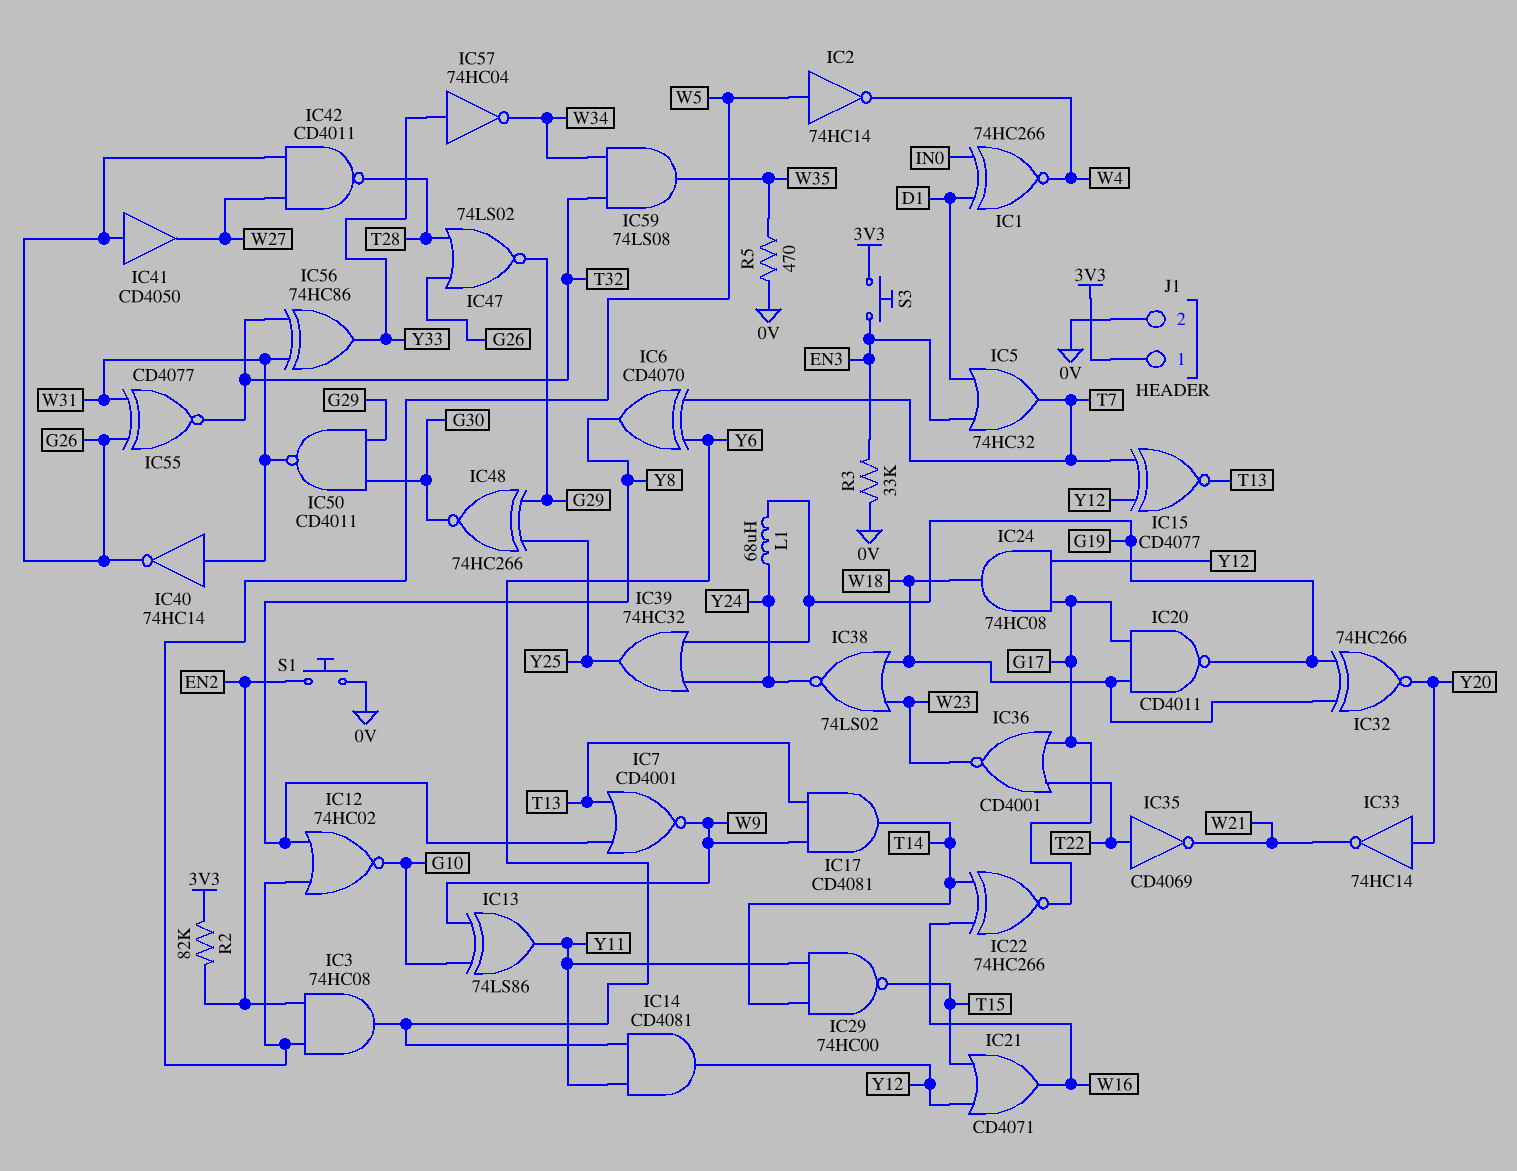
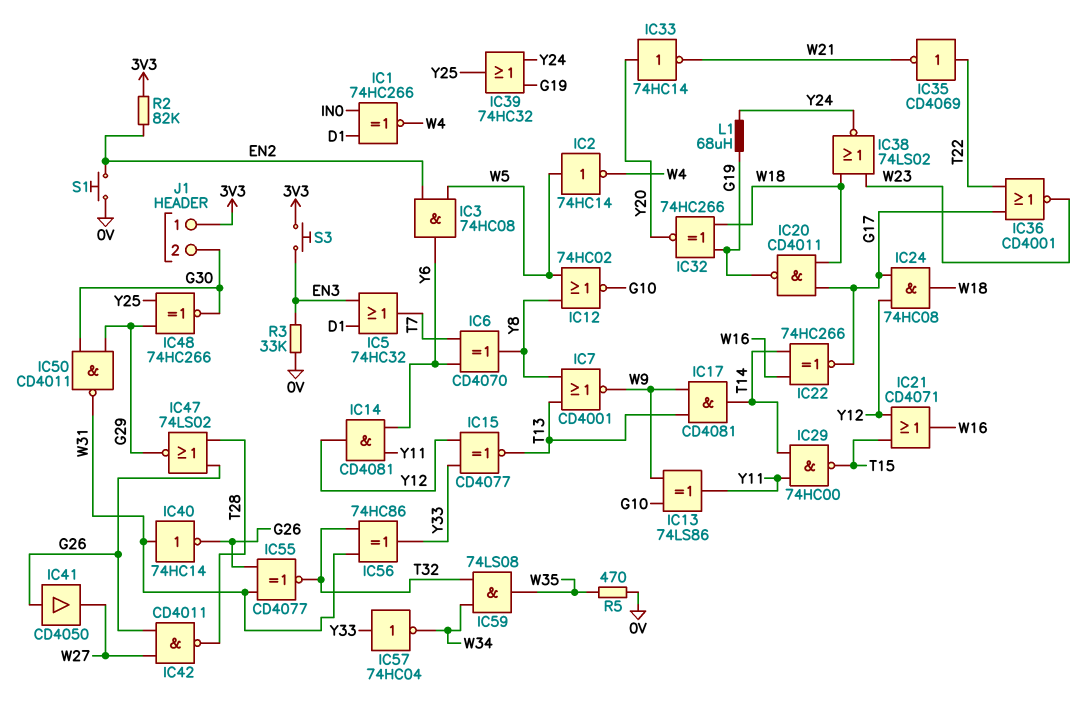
IC15: XNOR CD4077 (in T7, in Y12, out T13) -> XNOR CD4077 (in Y12, in Y33, out T13)
J1 pin 2: 0V -> G30

